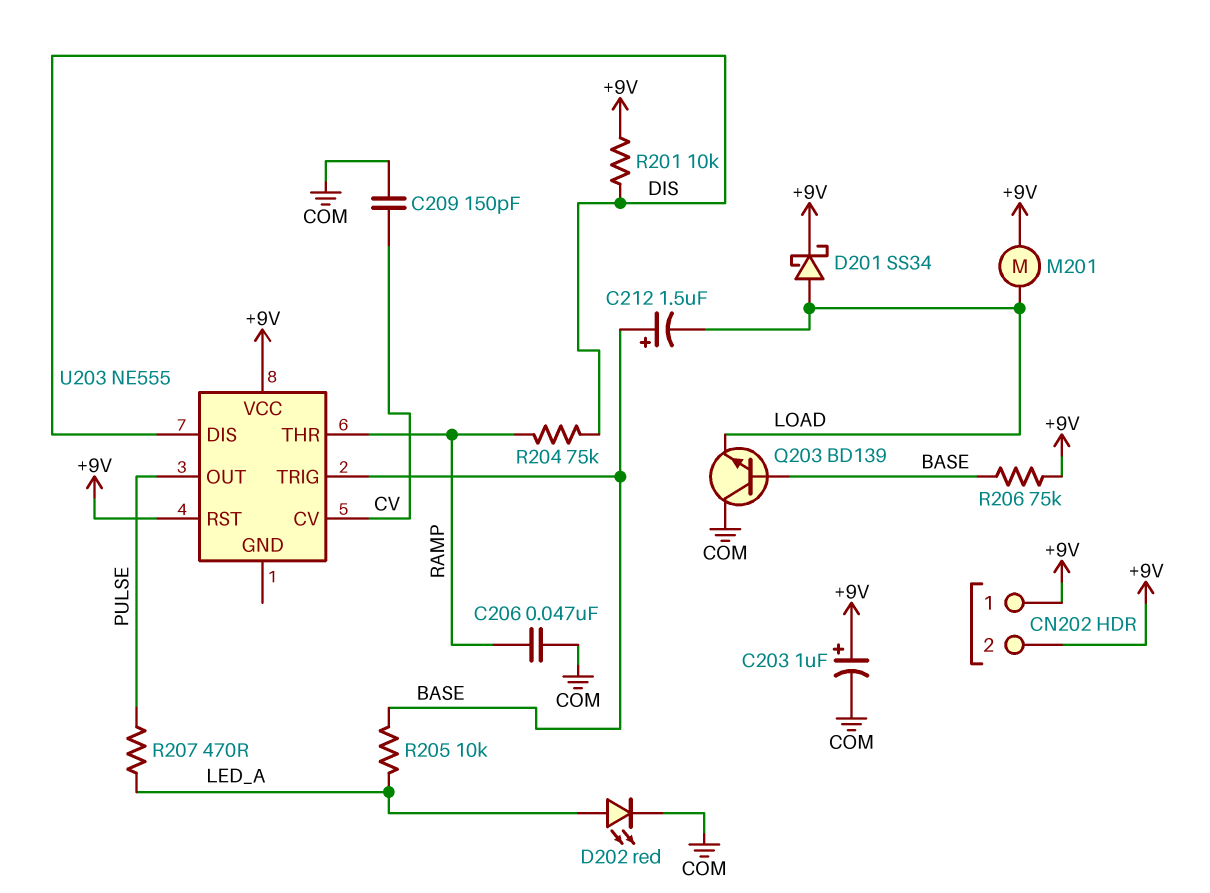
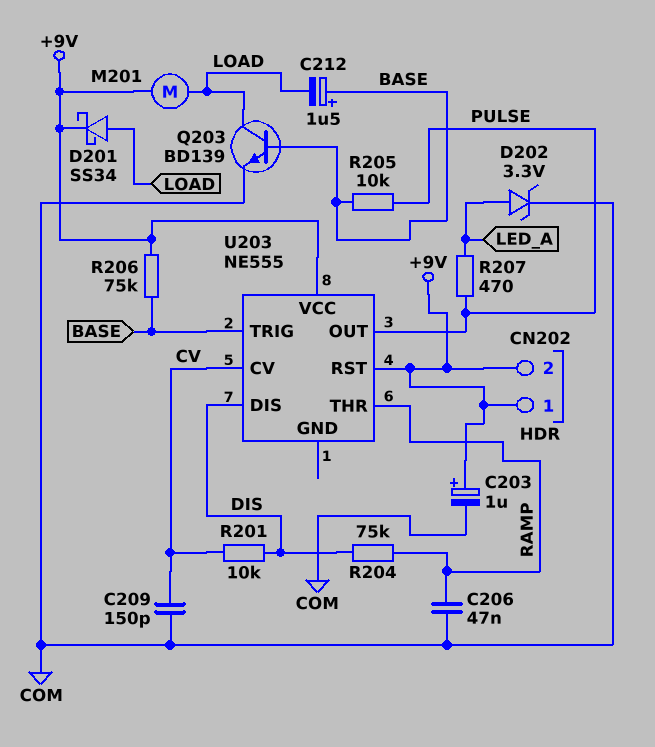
D202: LED red (A LED_A, K COM) -> zener 3.3V (A LED_A, K COM)
Q203: NPN BD139 (B BASE, C COM, E LOAD) -> NPN BD139 (B BASE, C LOAD, E COM)
R201: 10k (+9V, DIS) -> 10k (CV, DIS)
R205: 10k (BASE, LED_A) -> 10k (BASE, PULSE)

